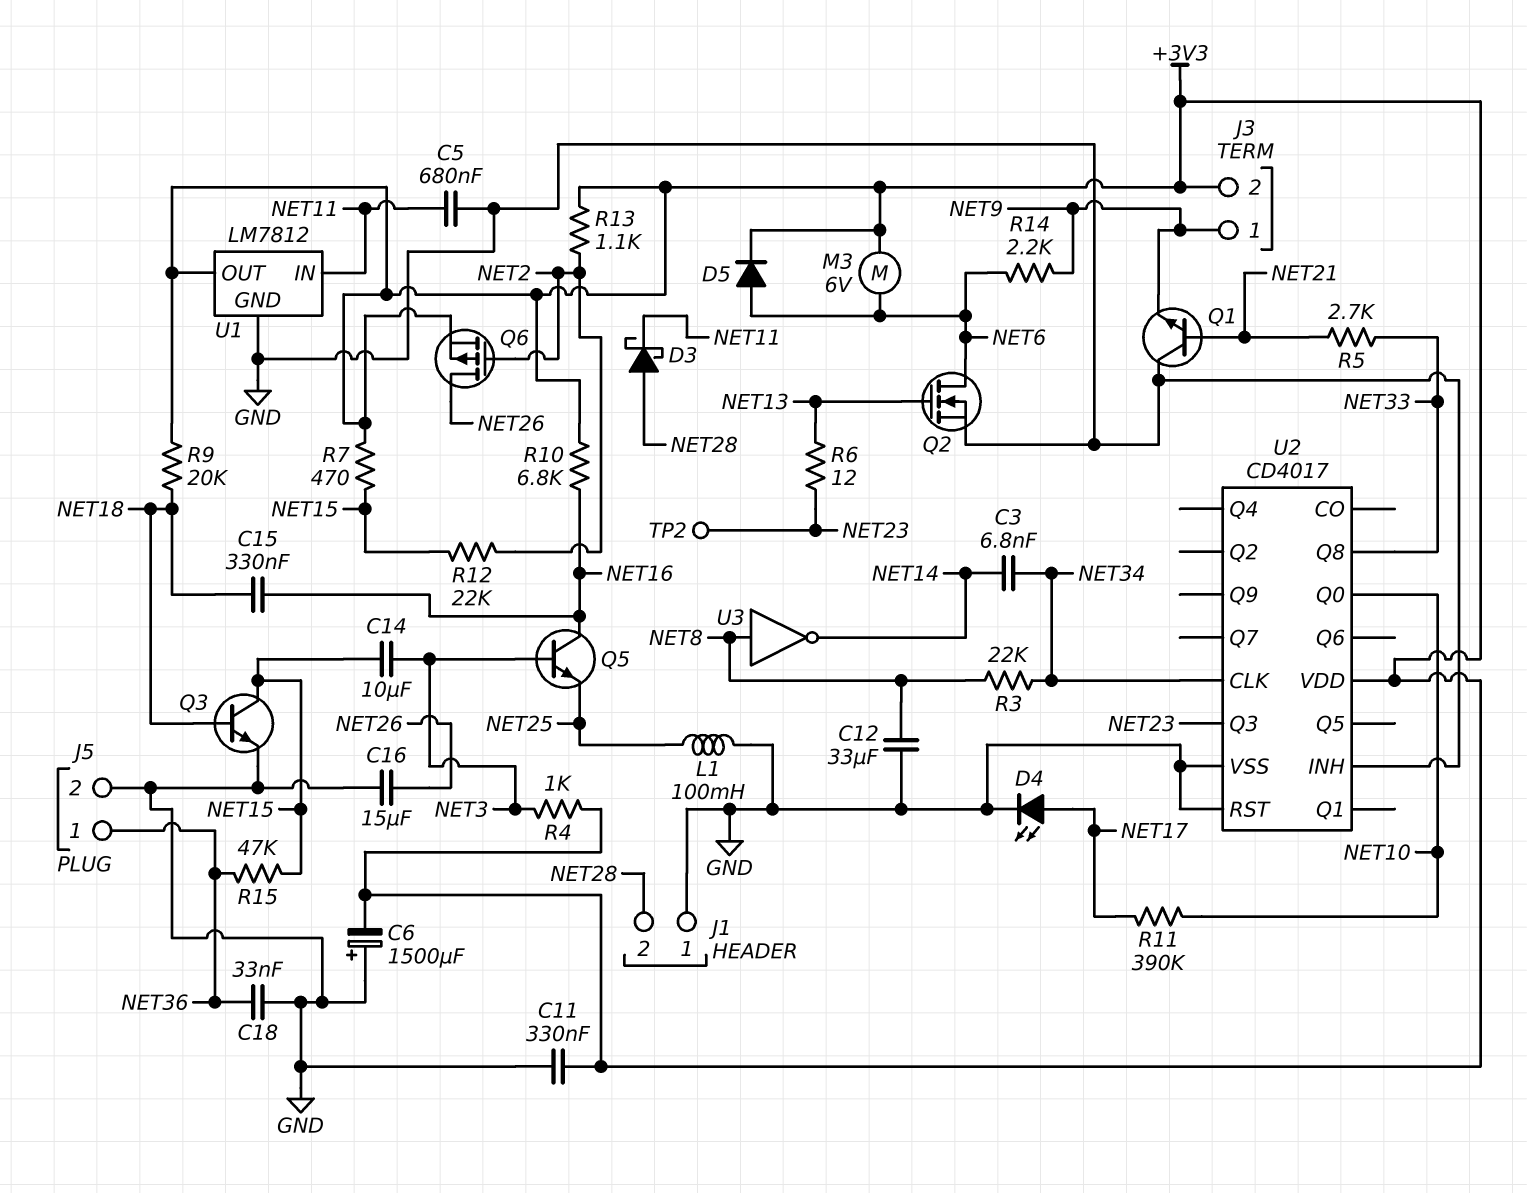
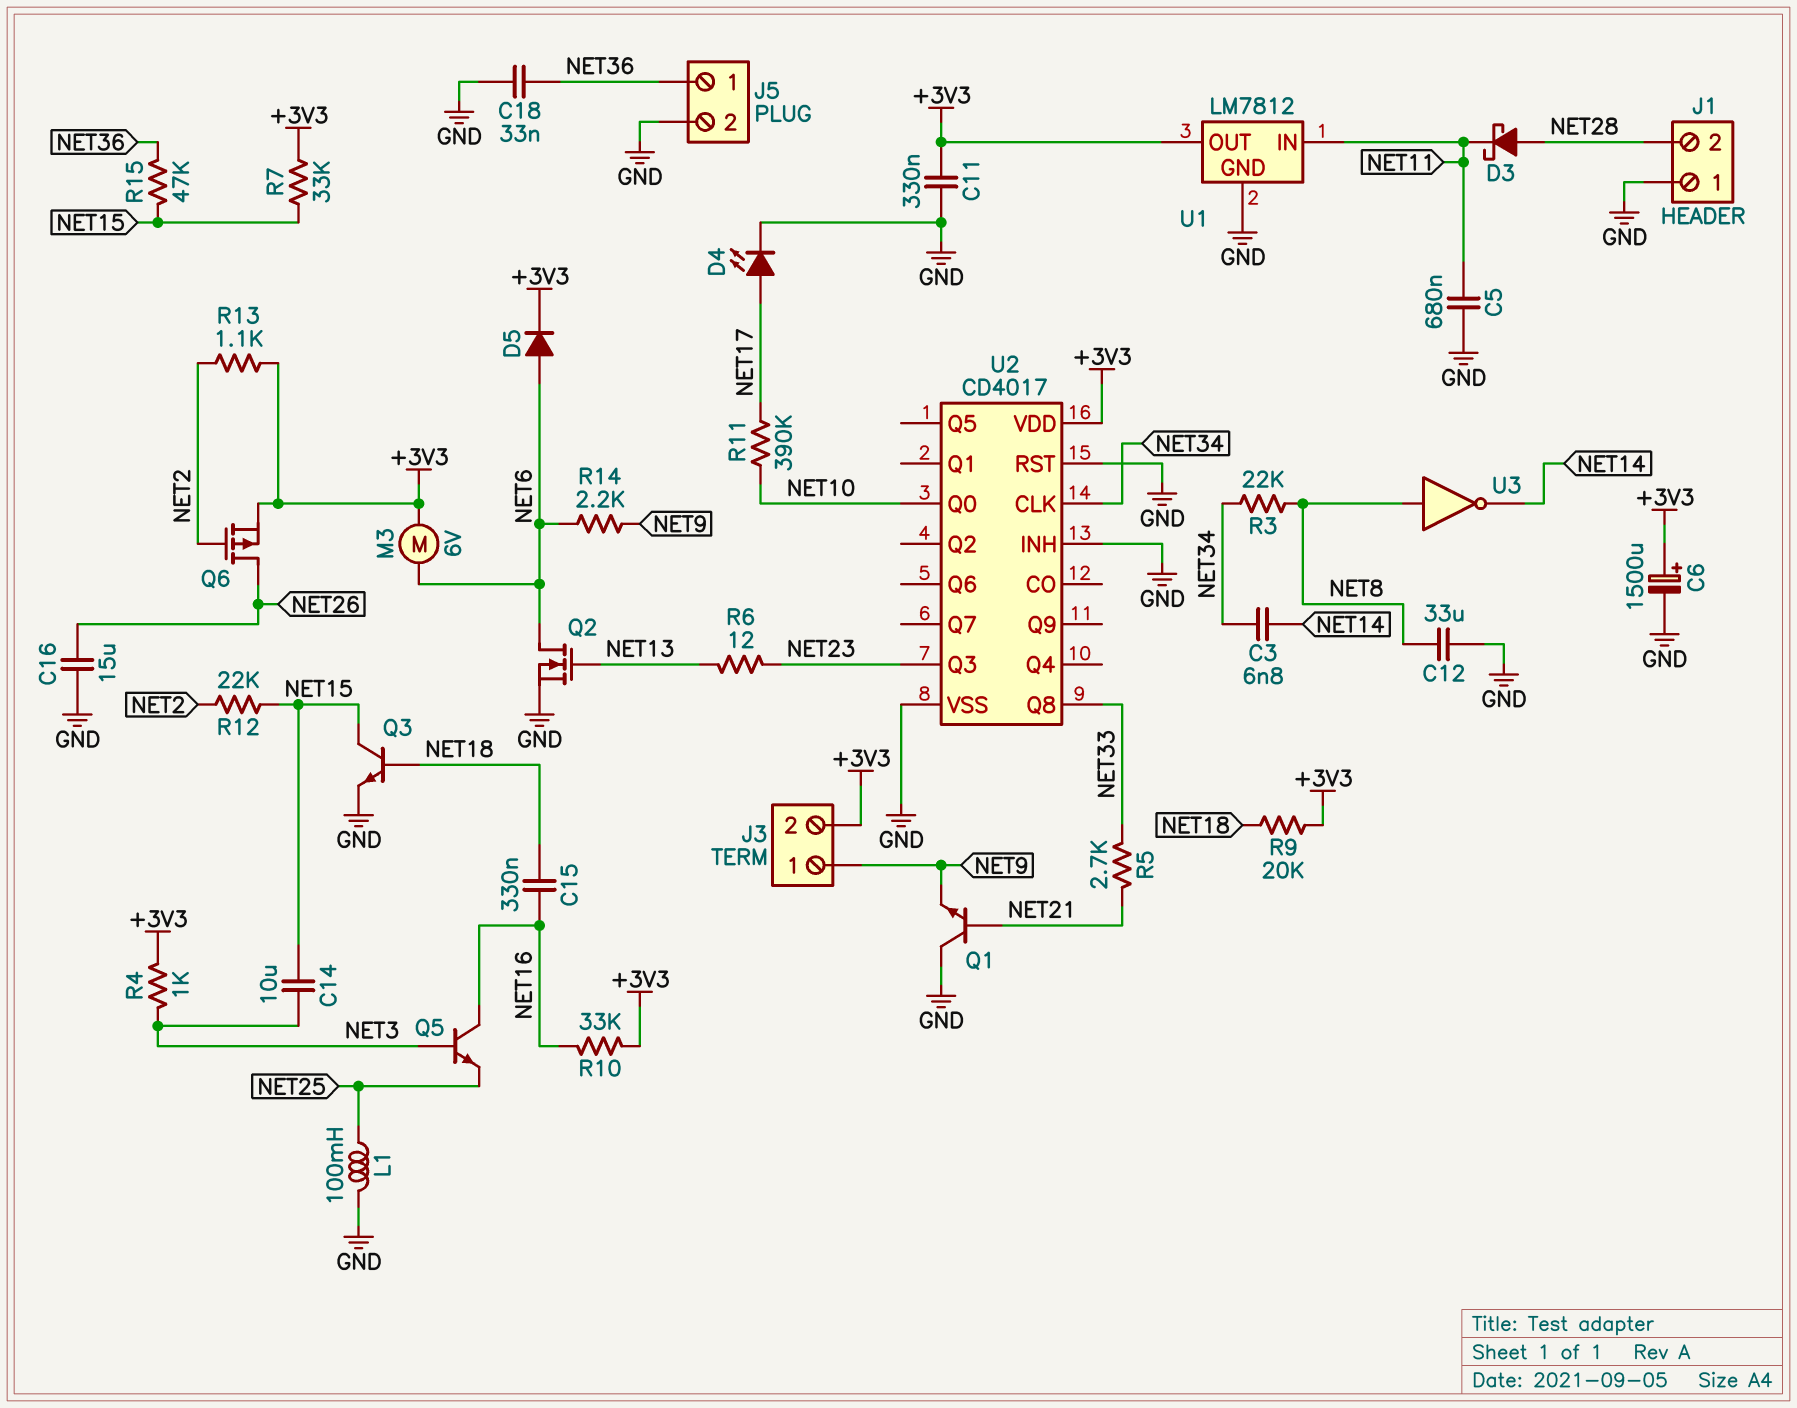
C6: 1500uF (plus GND, minus +3V3) -> 1500uF (plus +3V3, minus GND)
R7: 470 (+3V3, NET15) -> 33k (+3V3, NET15)
R10: 6.8k (+3V3, NET16) -> 33k (+3V3, NET16)
TP2: test point (NET23) -> none

